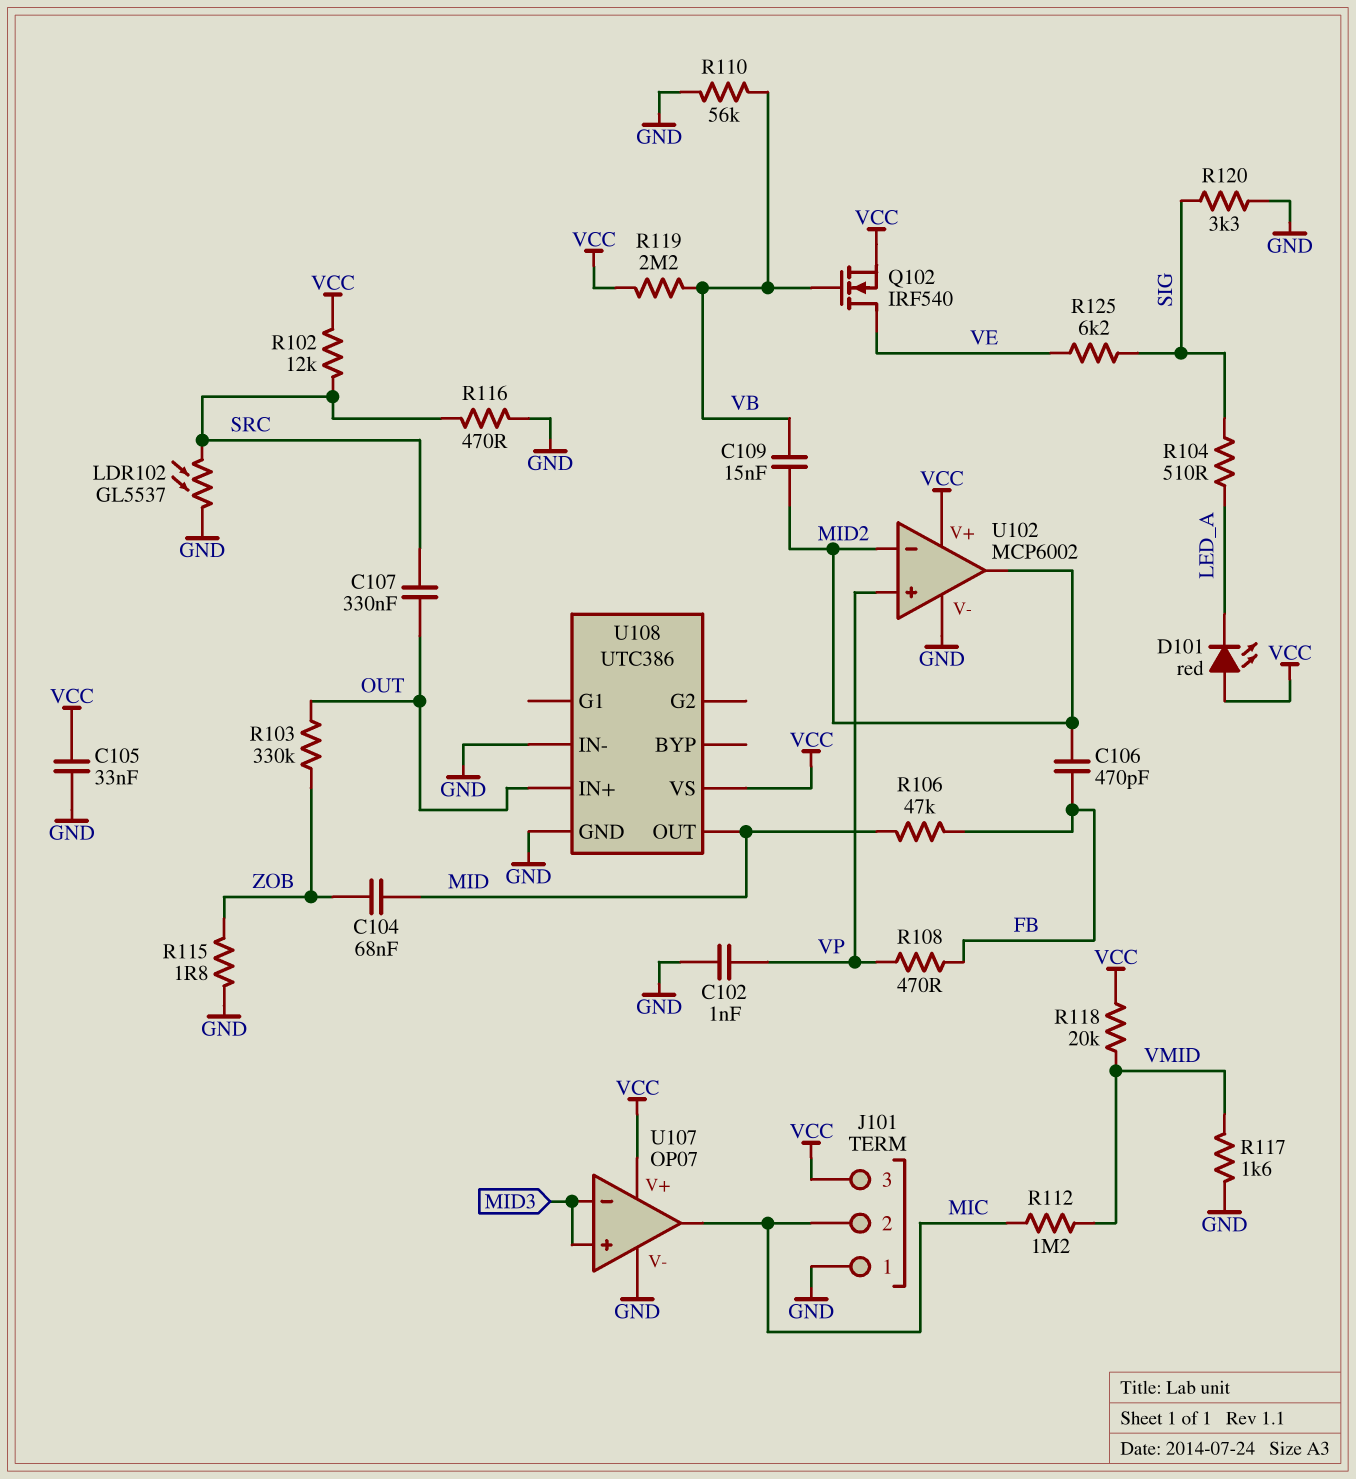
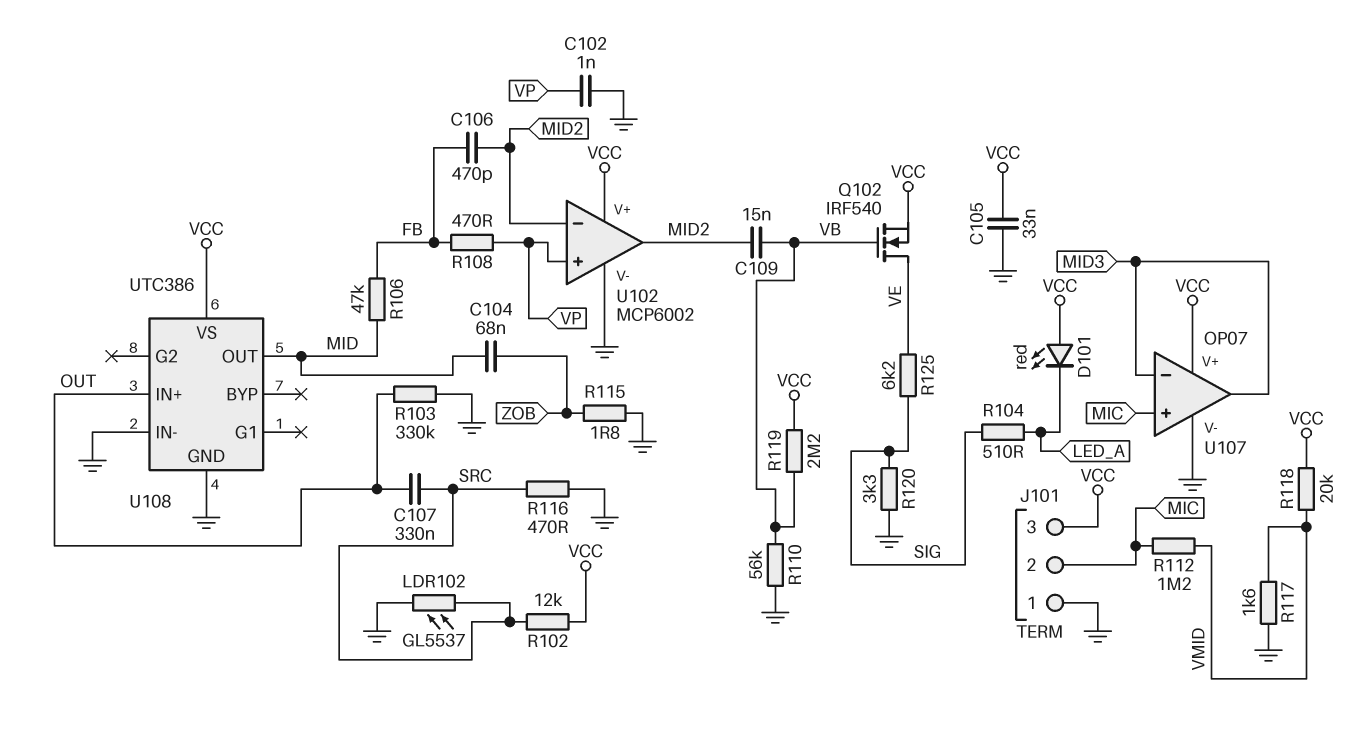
R103: 330k (OUT, ZOB) -> 330k (GND, OUT)
U107 pin in+: MID3 -> MIC
U107 pin out: MIC -> MID3

